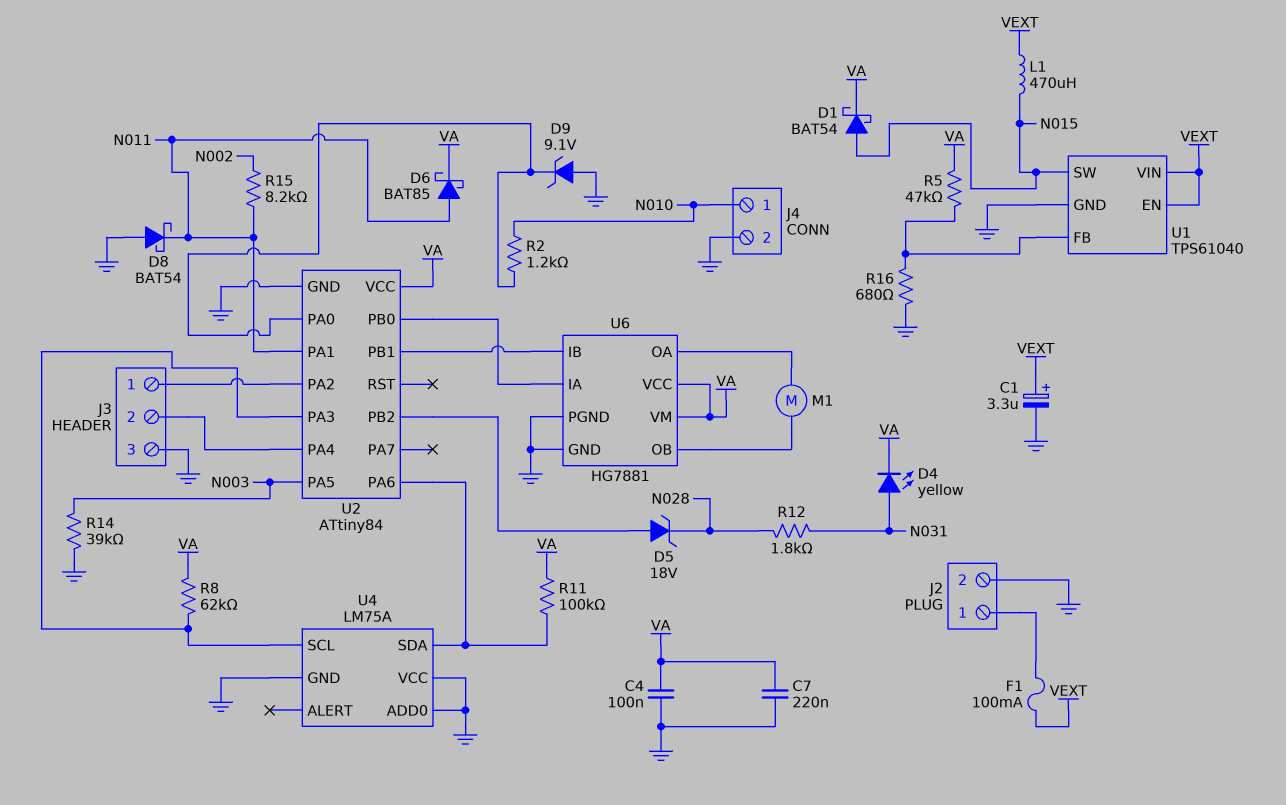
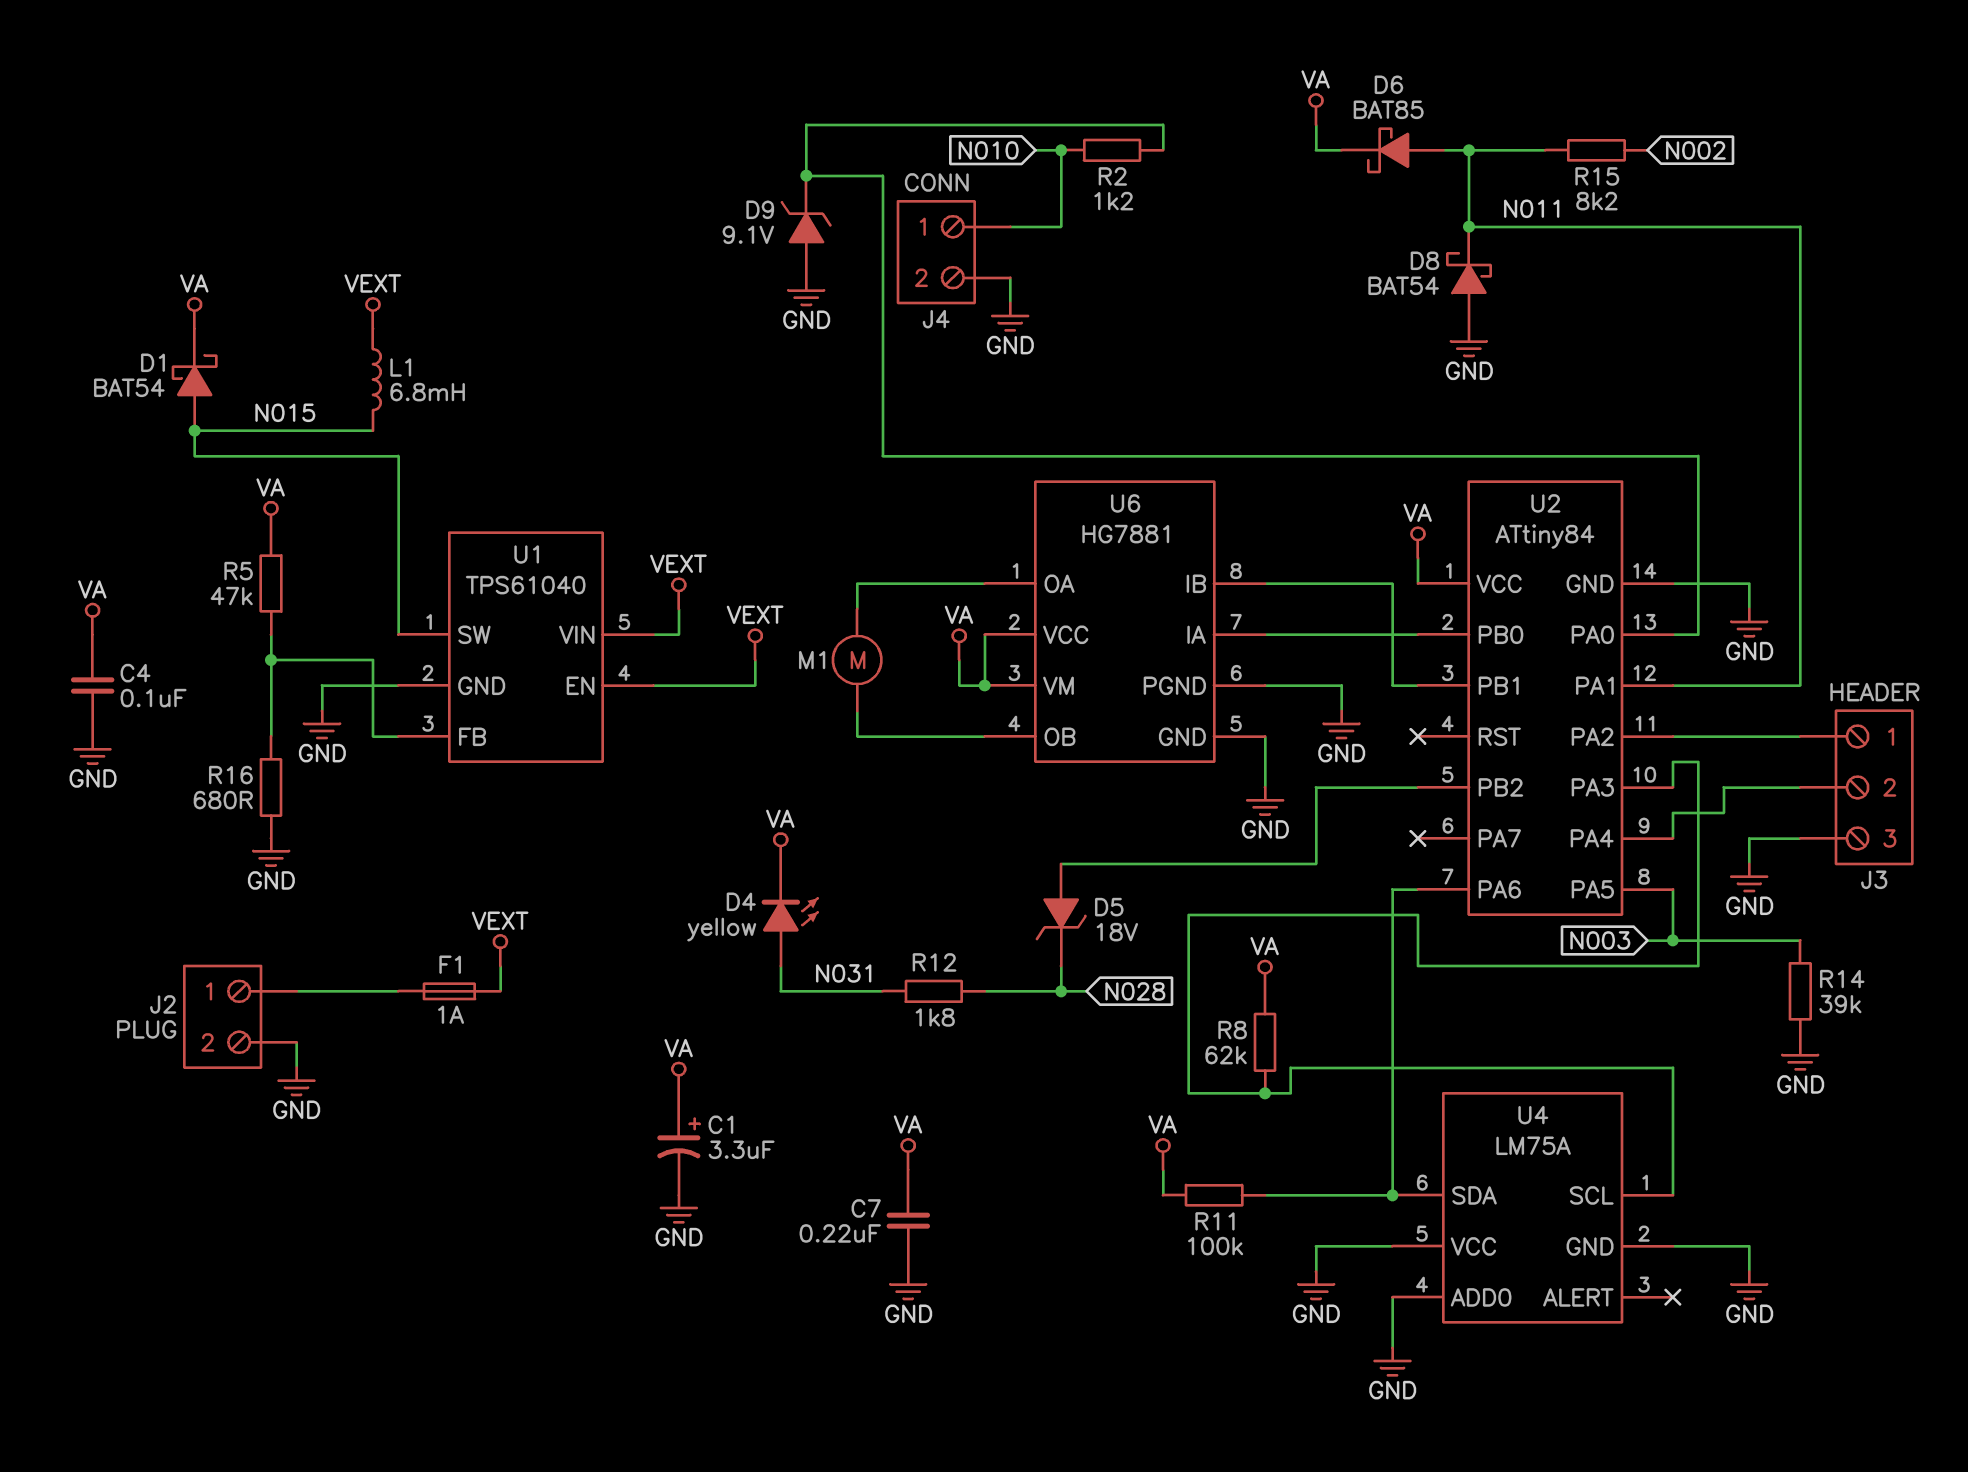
C1: 3.3uF (plus VEXT, minus GND) -> 3.3uF (plus VA, minus GND)
F1: 100mA (J2/1, VEXT) -> 1A (J2/1, VEXT)
L1: 470uH (N015, VEXT) -> 6.8mH (N015, VEXT)

